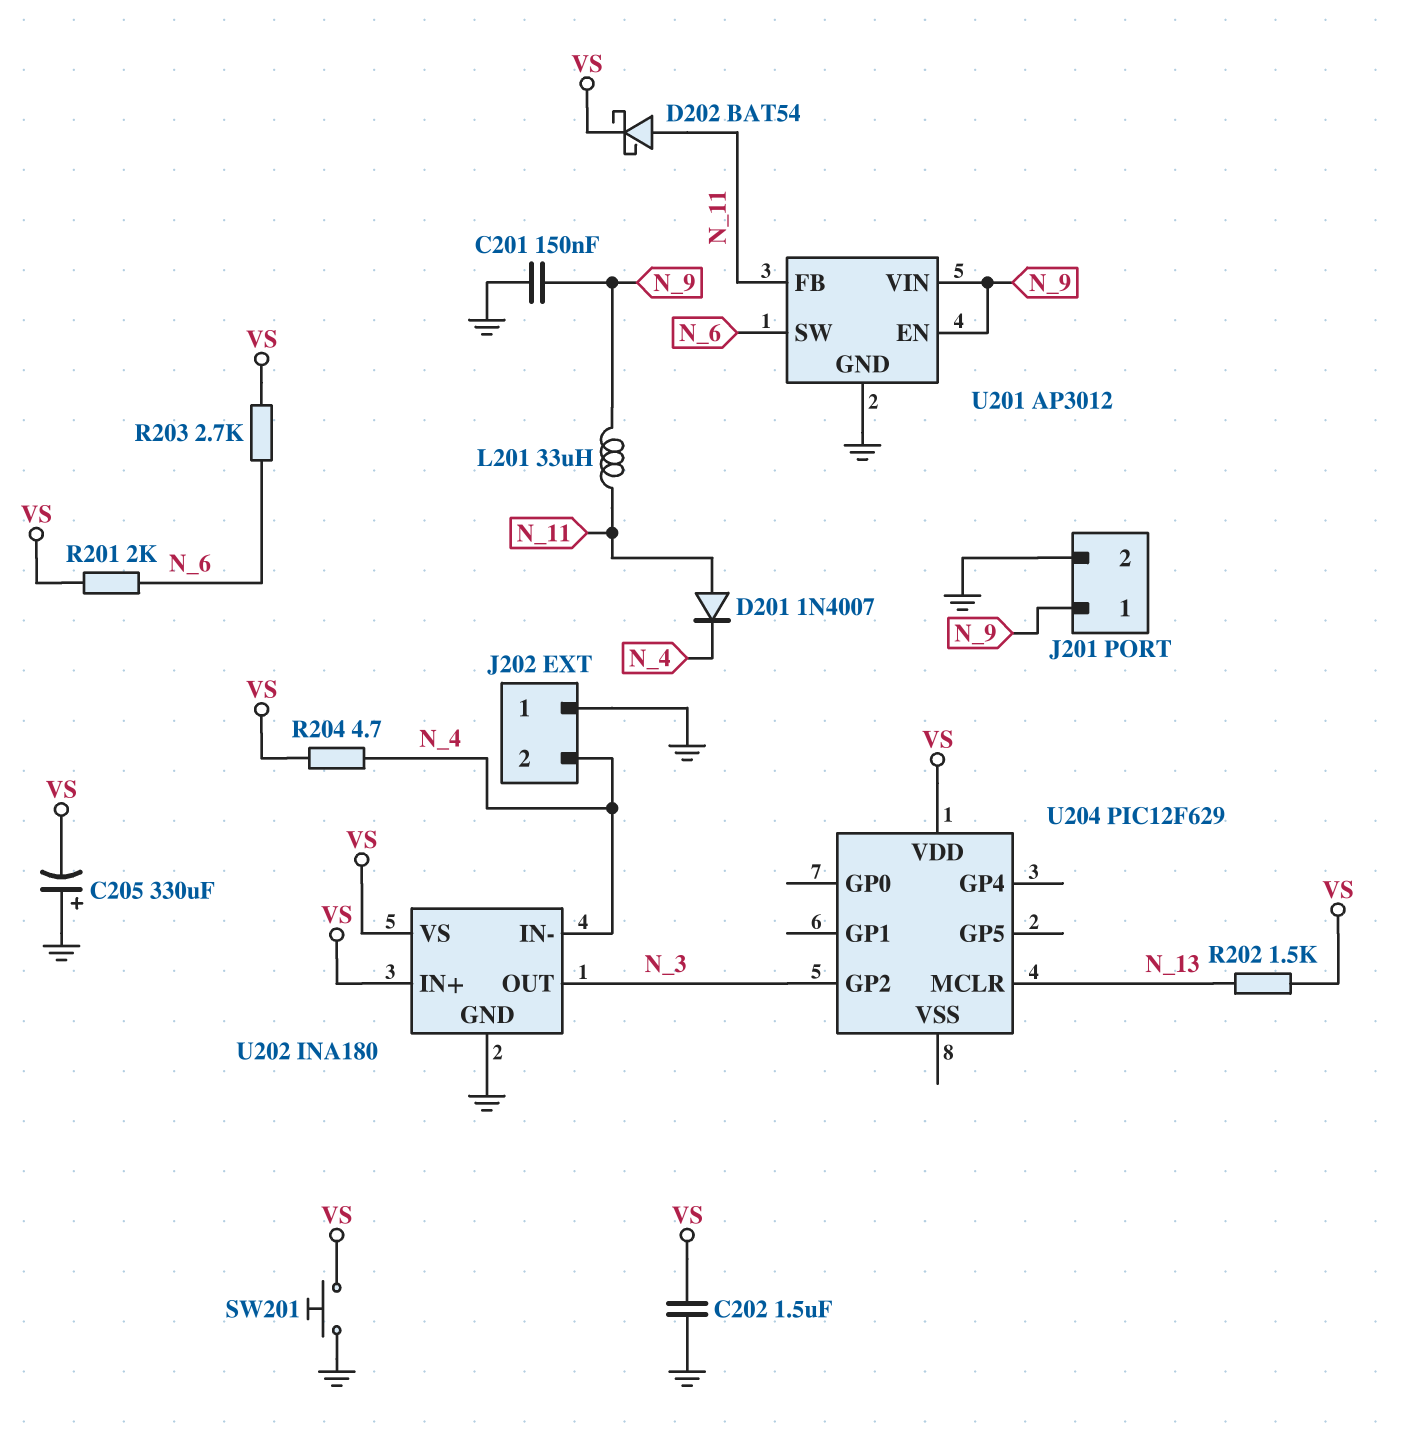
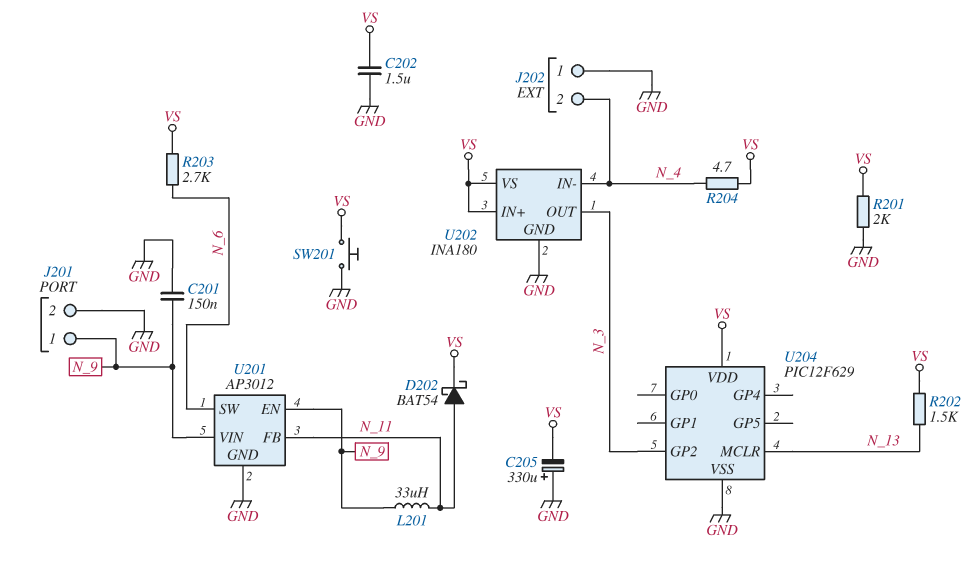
D201: diode 1N4007 (A N_11, K N_4) -> none
R201: 2k (N_6, VS) -> 2k (GND, VS)
U204 pin VSS: none -> GND

